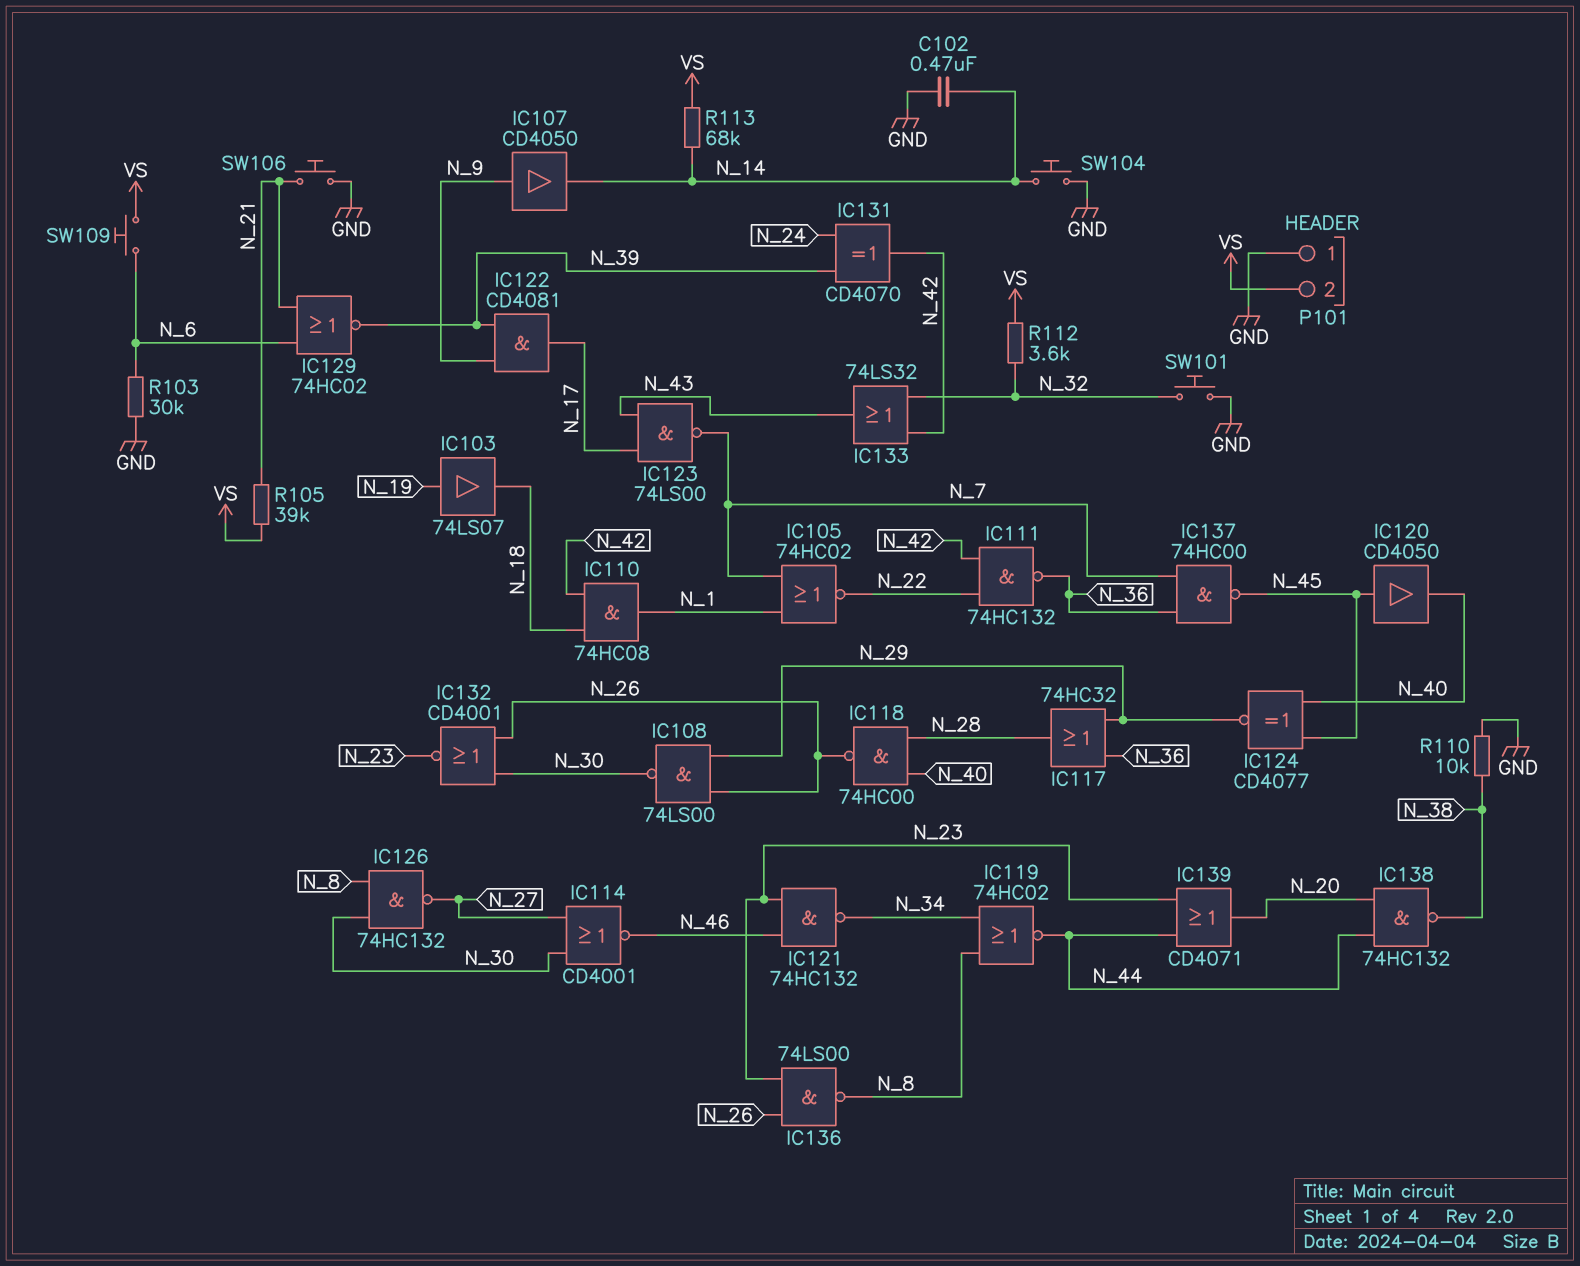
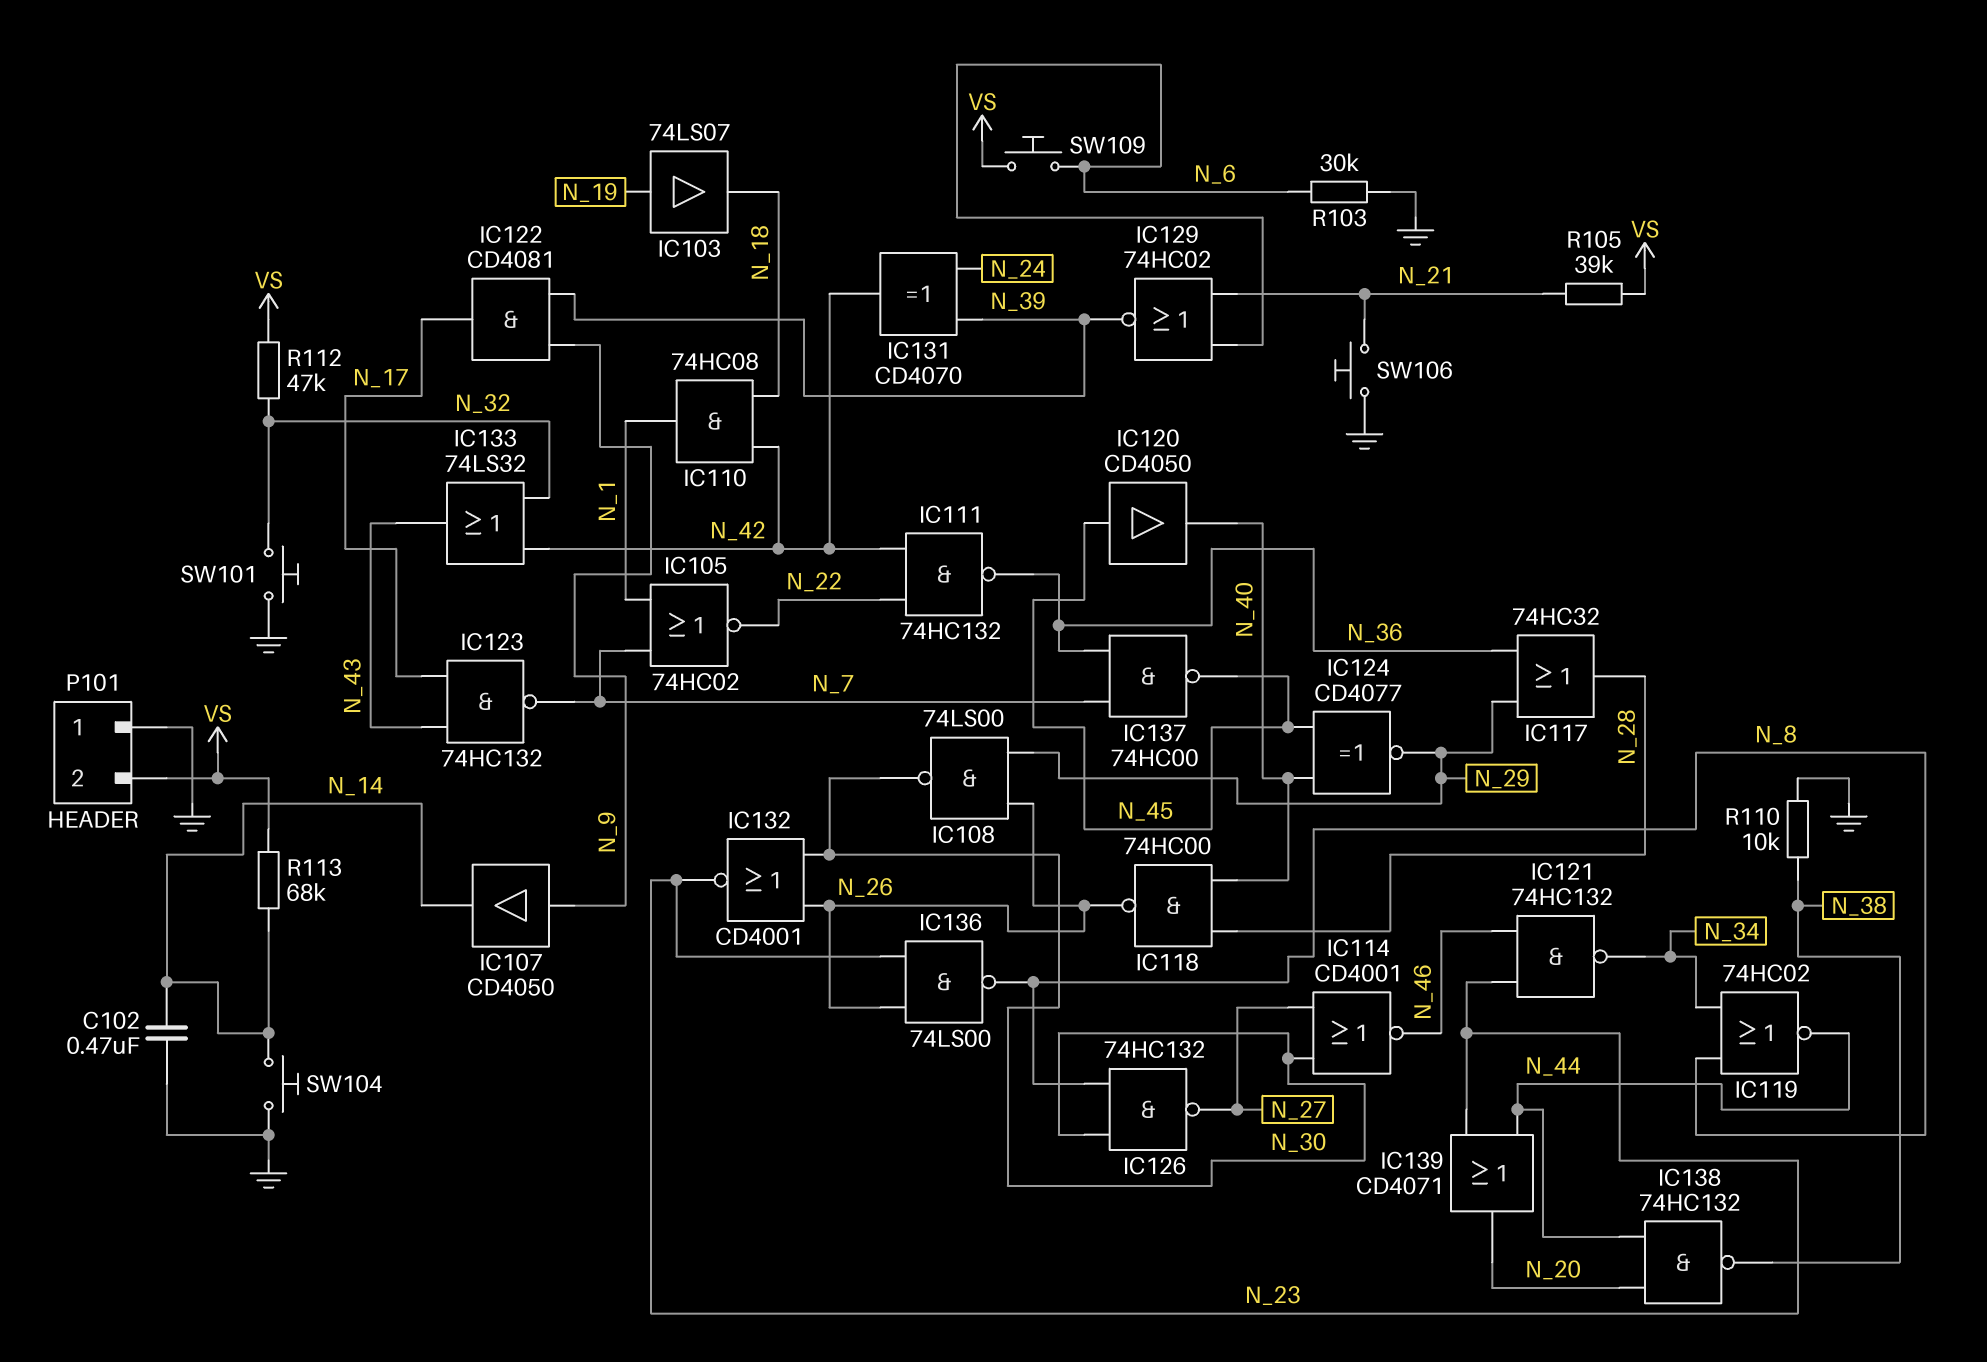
IC123: NAND 74LS00 (in N_17, in N_43, out N_7) -> NAND 74HC132 (in N_17, in N_43, out N_7)
R112: 3.6k (N_32, VS) -> 47k (N_32, VS)

